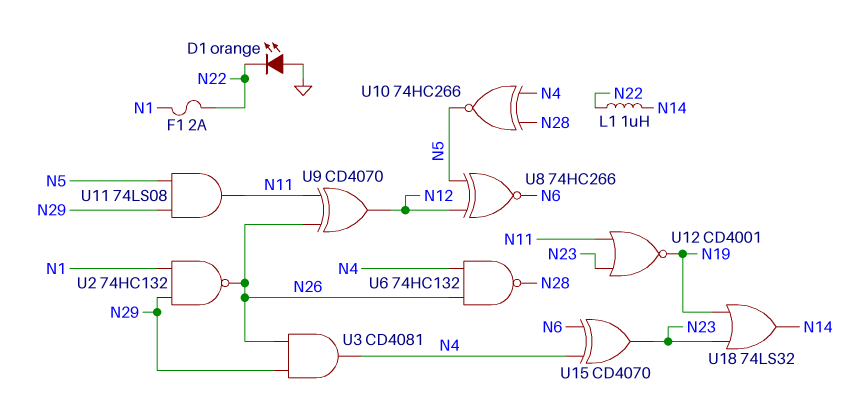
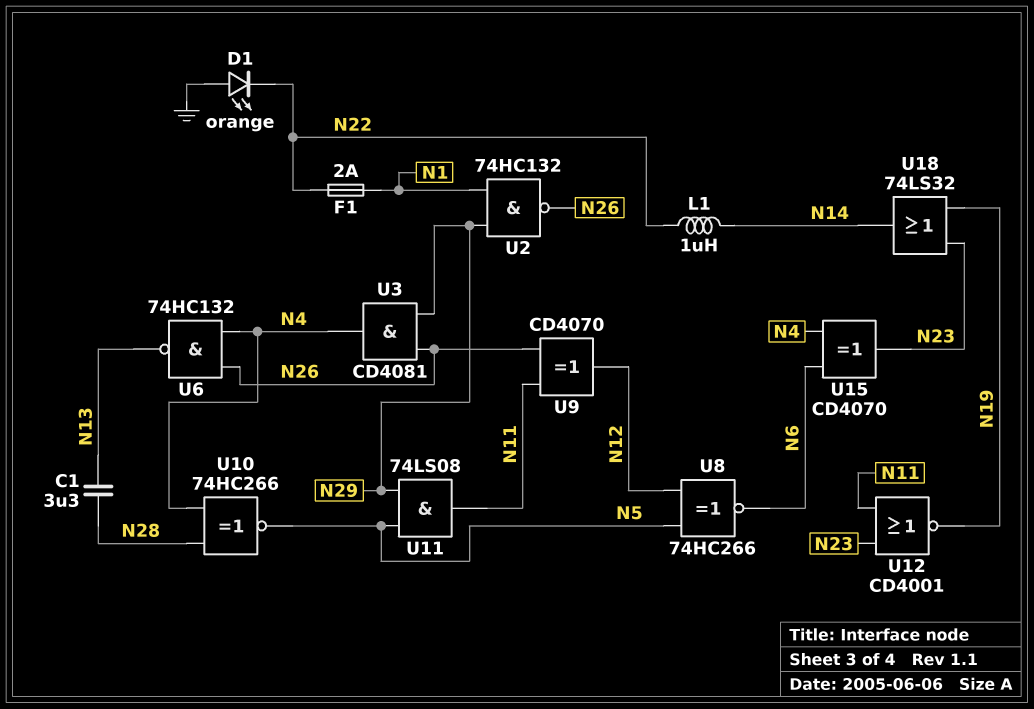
C1: none -> 3.3uF (N13, N28)
U6: NAND 74HC132 (in N4, in N26, out N28) -> NAND 74HC132 (in N4, in N26, out N13)

